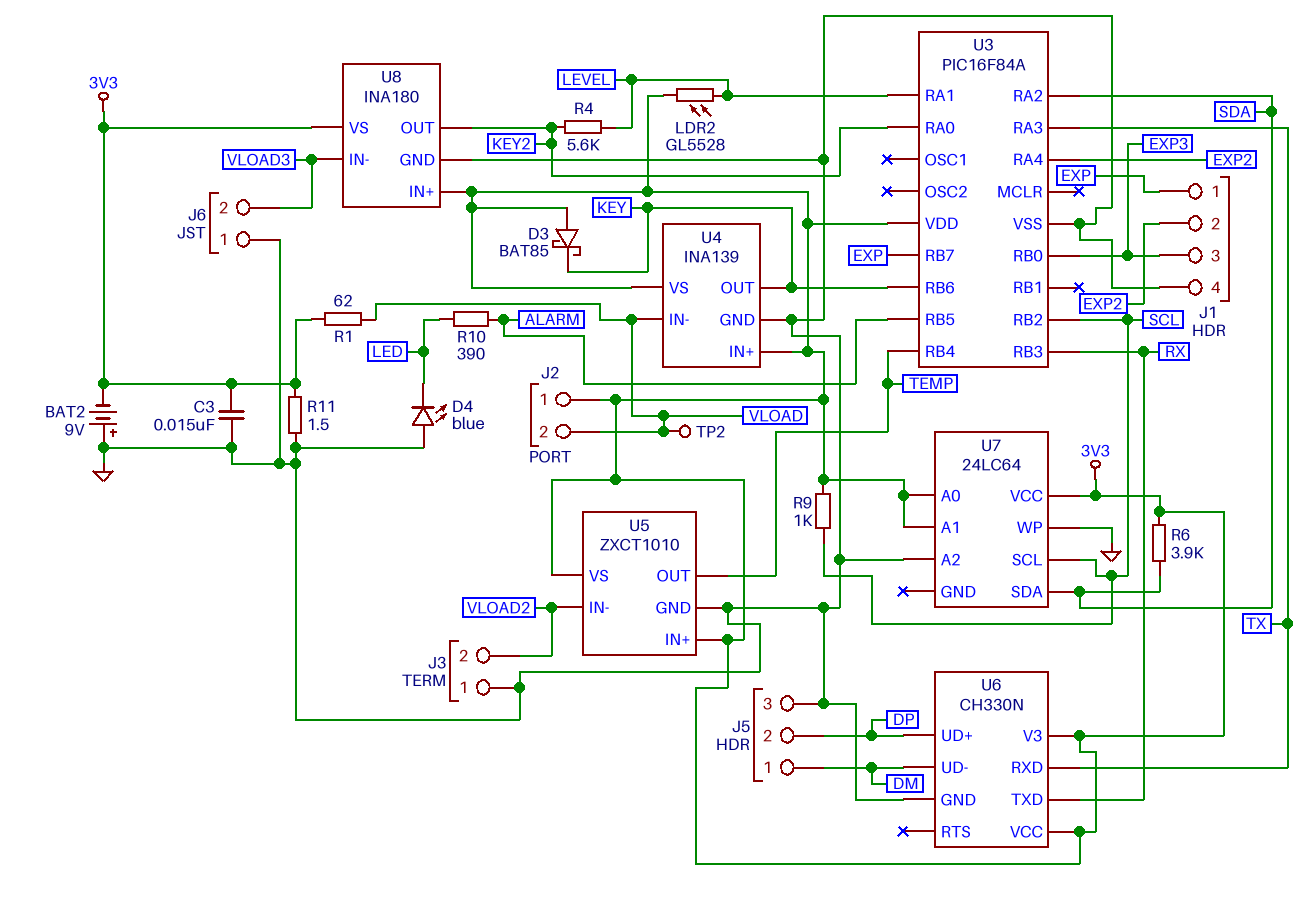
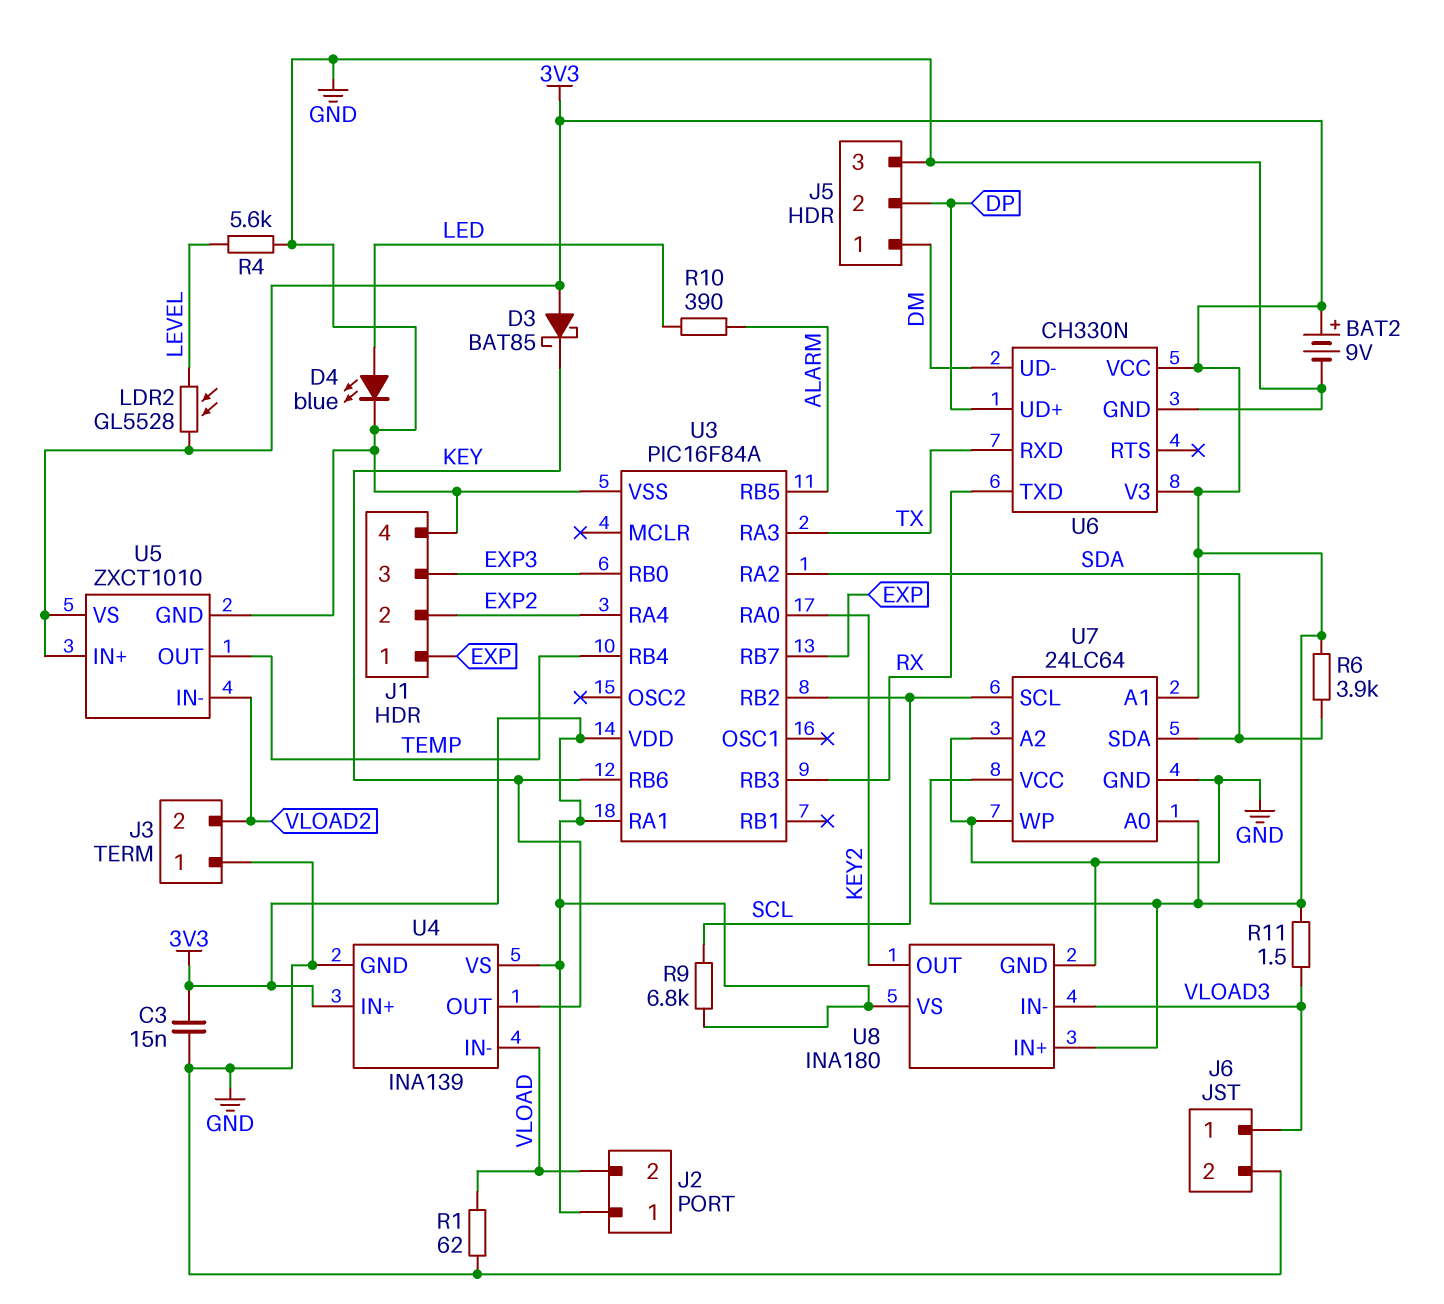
BAT2: 9V (plus GND, minus 3V3) -> 9V (plus 3V3, minus GND)
D4: LED blue (A GND, K LED) -> LED blue (A LED, K GND)
J6 pin 1: GND -> VLOAD3
J6 pin 2: VLOAD3 -> GND
R1: 62 (3V3, VLOAD) -> 62 (GND, VLOAD)
R4: 5.6k (KEY2, LEVEL) -> 5.6k (GND, LEVEL)
R9: 1k (3V3, SCL) -> 6.8k (3V3, SCL)
R11: 1.5 (3V3, GND) -> 1.5 (3V3, VLOAD3)
TP2: test point (VLOAD) -> none
U3 pin RA1: LEVEL -> 3V3
U7 pin GND: none -> GND

